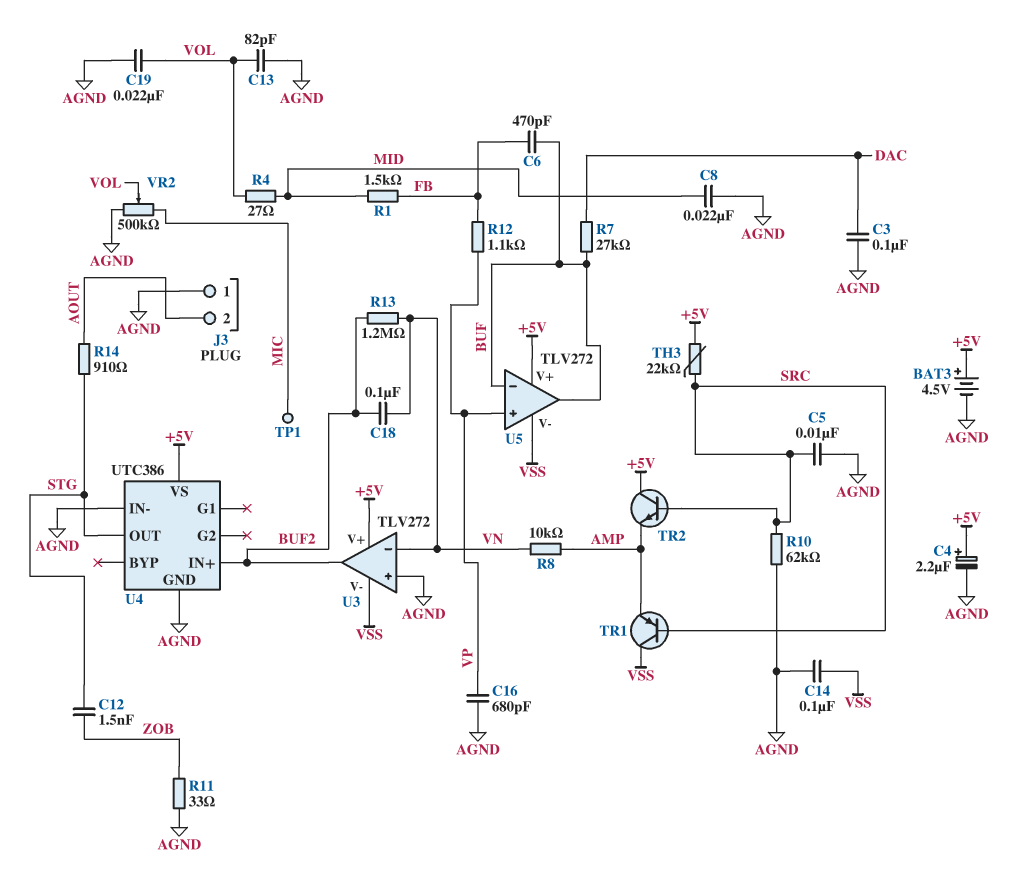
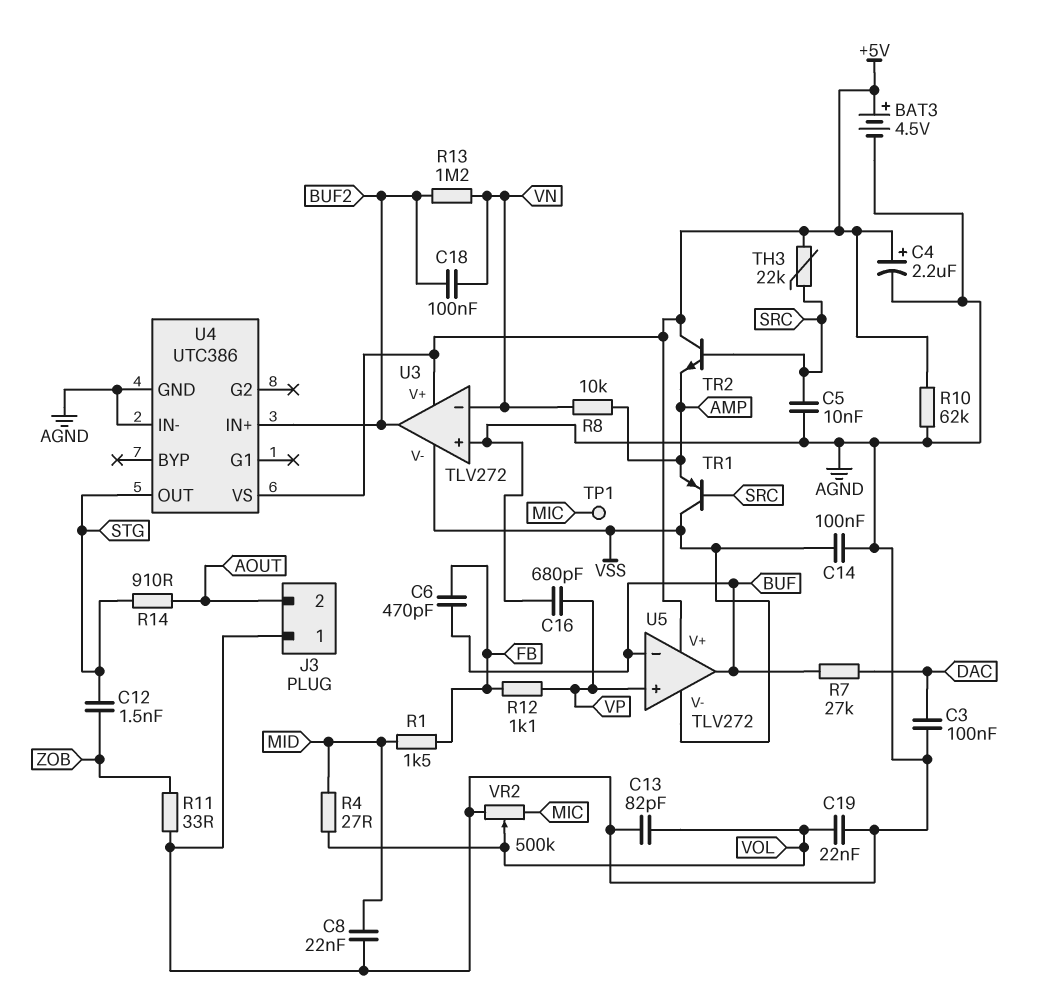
R10: 62k (AGND, SRC) -> 62k (+5V, AGND)

